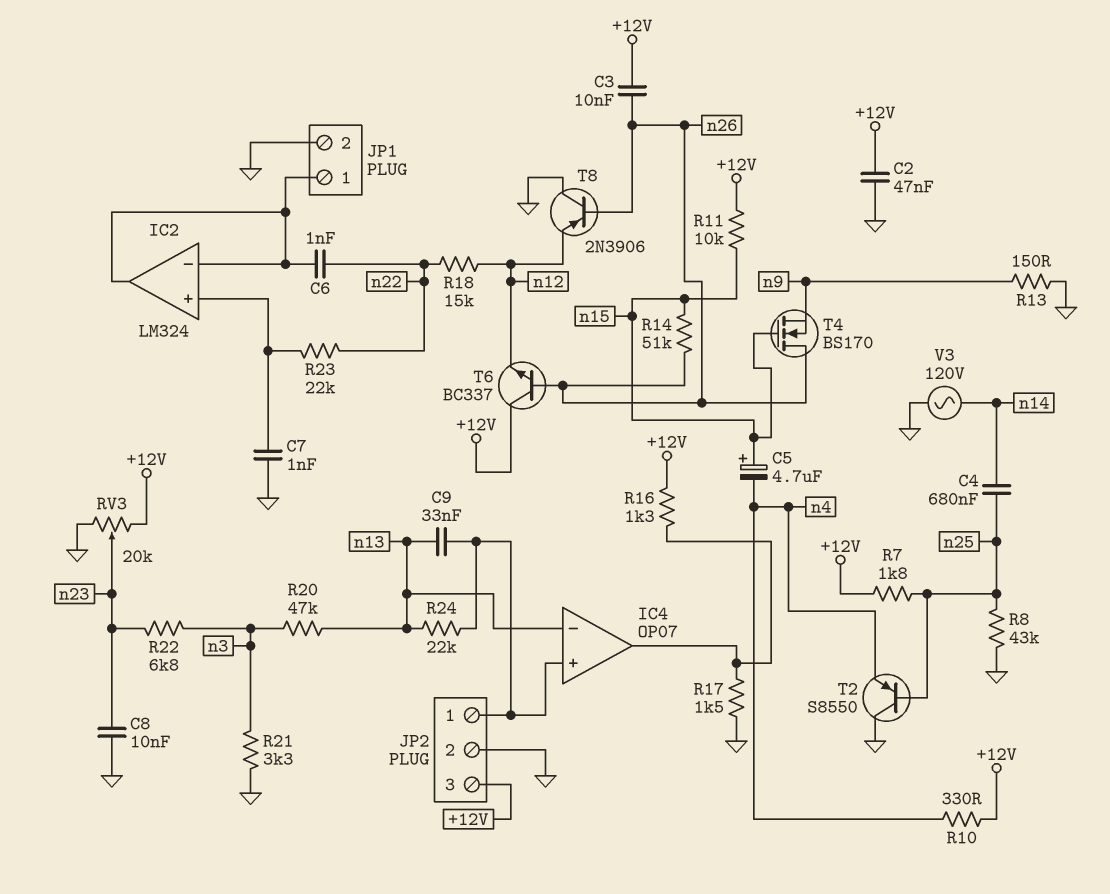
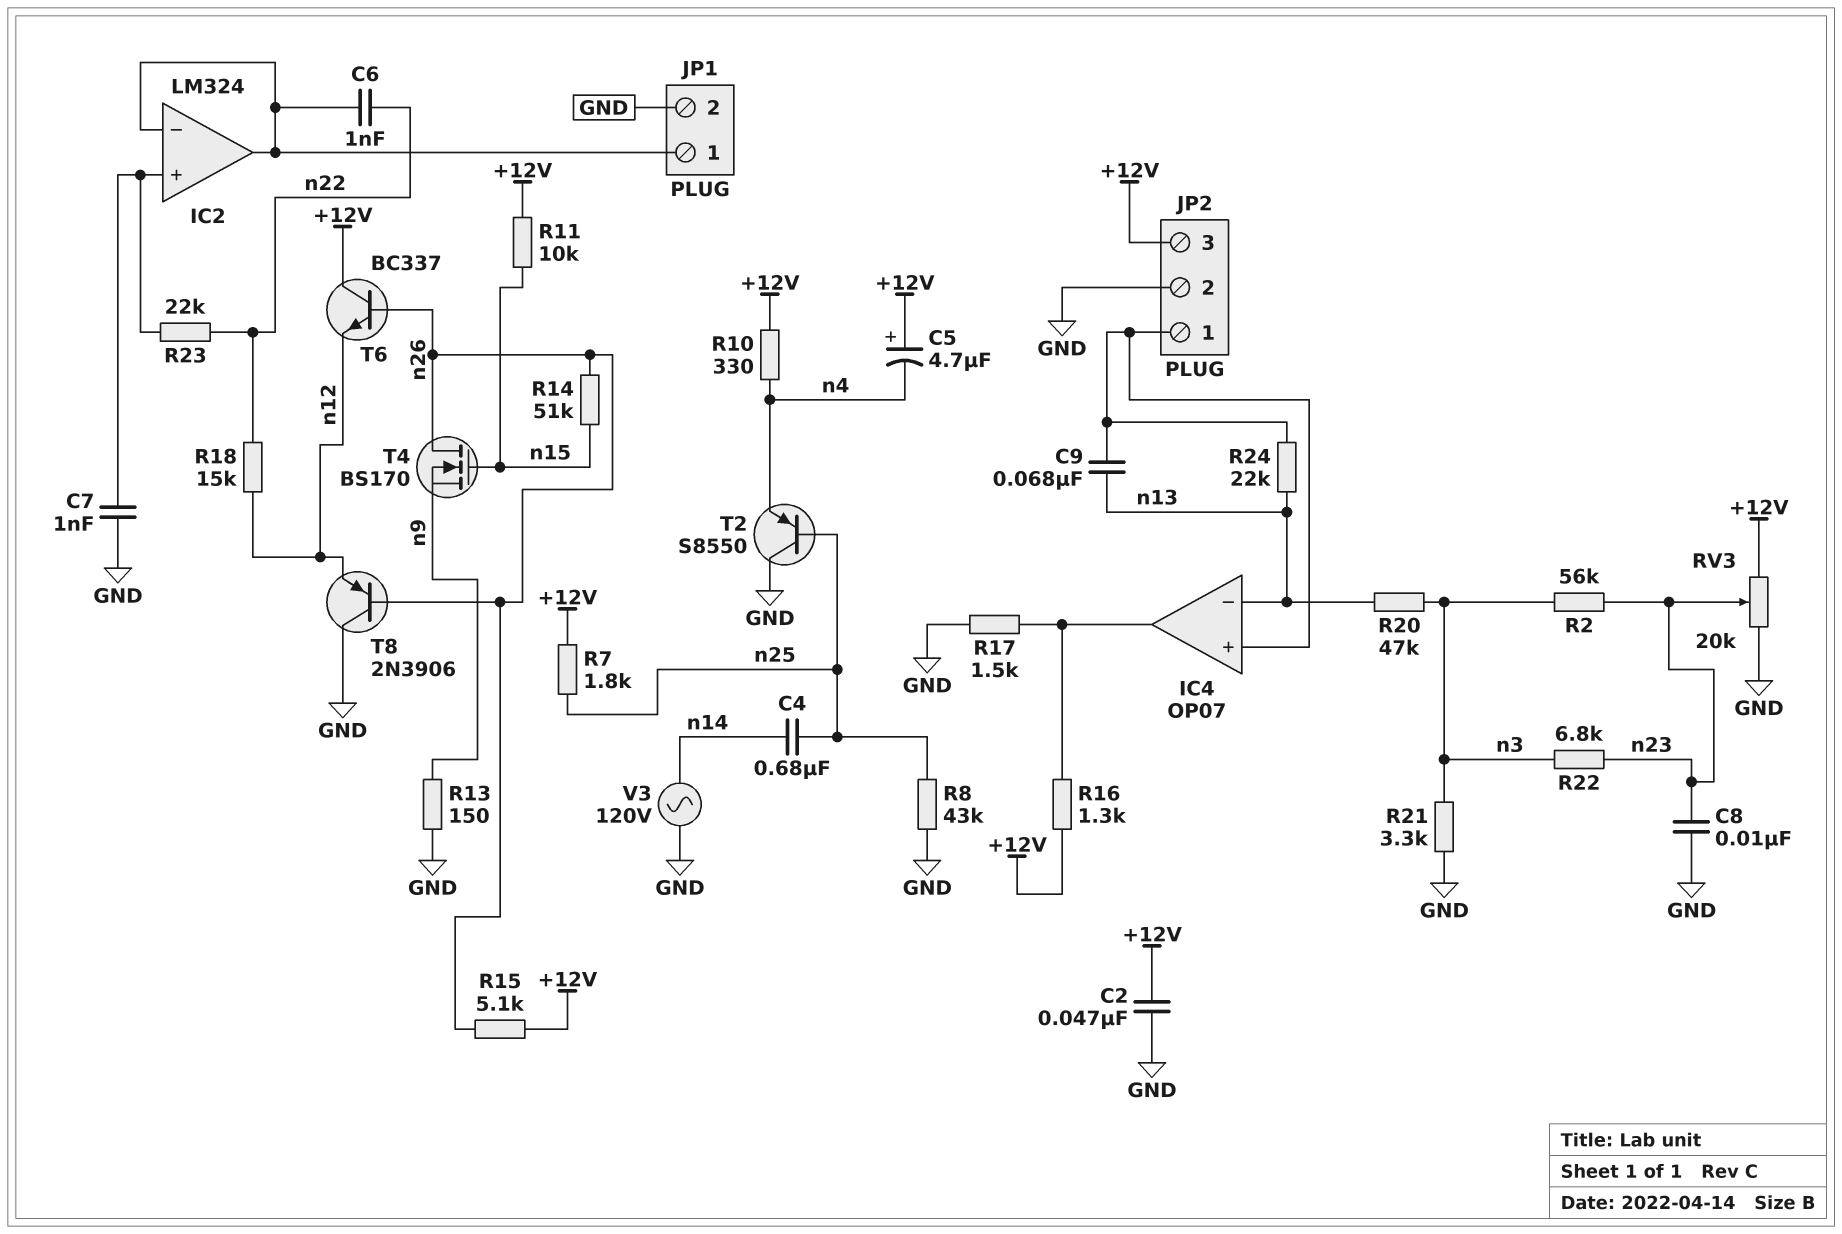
C3: 10nF (+12V, n26) -> none
C5: 4.7uF (plus n15, minus n4) -> 4.7uF (plus +12V, minus n4)
C9: 33nF (IC4/in+, n13) -> 68nF (IC4/in+, n13)
R2: none -> 56k (n3, n23)
R15: none -> 5.1k (+12V, n26)

